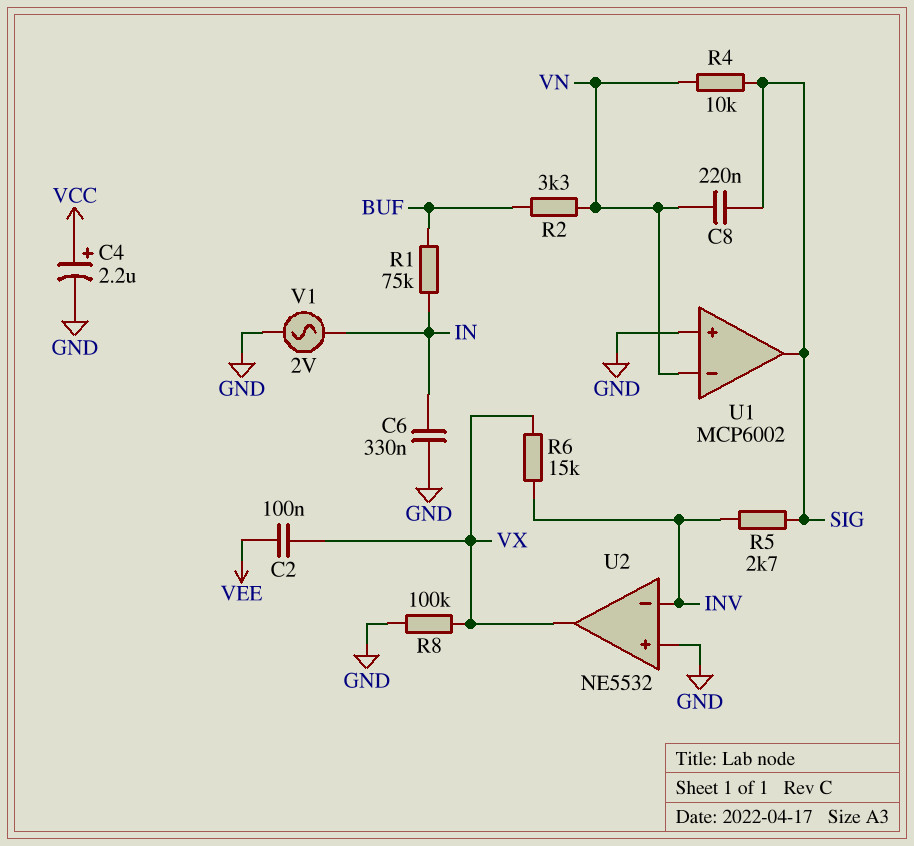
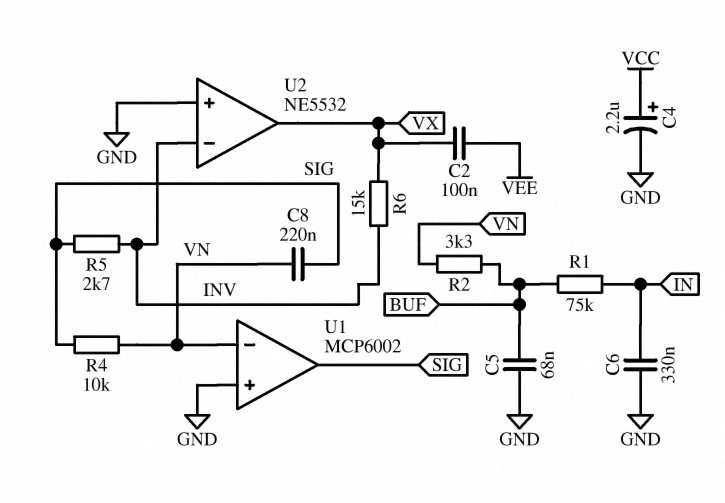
C5: none -> 68nF (BUF, GND)
R8: 100k (GND, VX) -> none
V1: AC 2V (GND, IN) -> none

